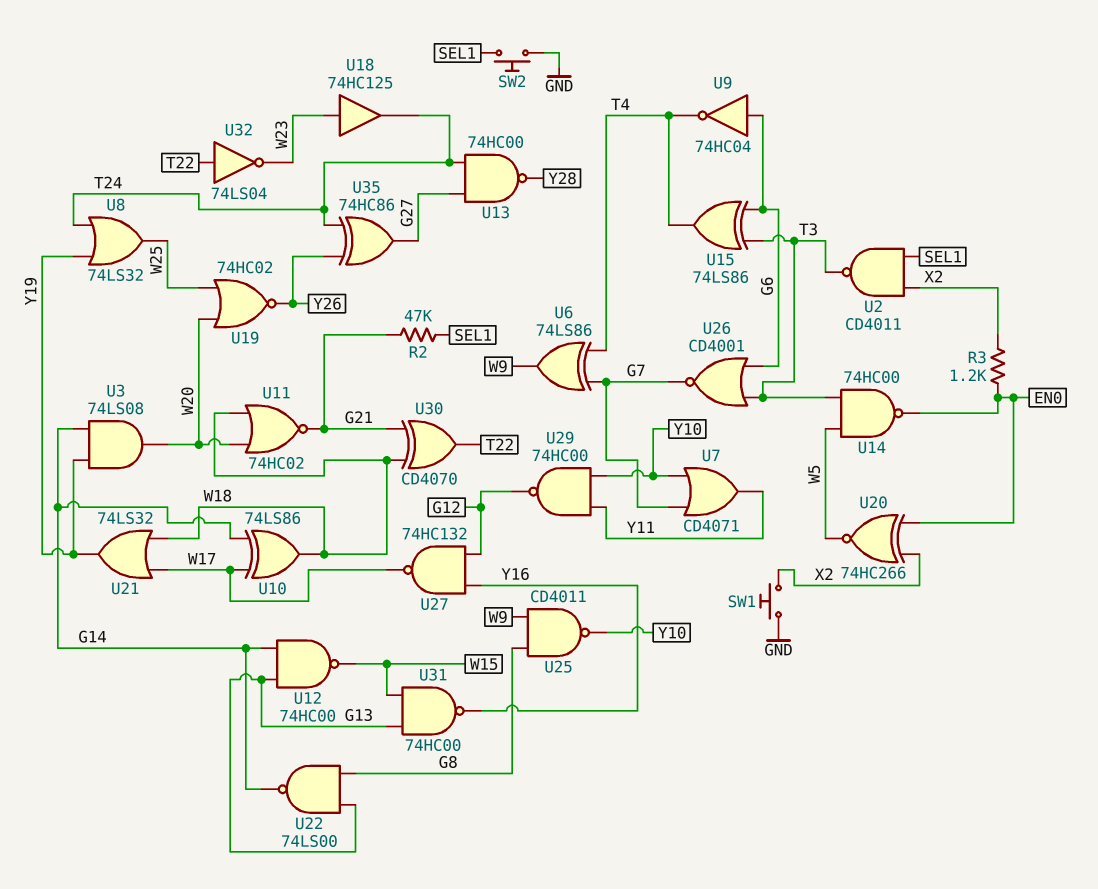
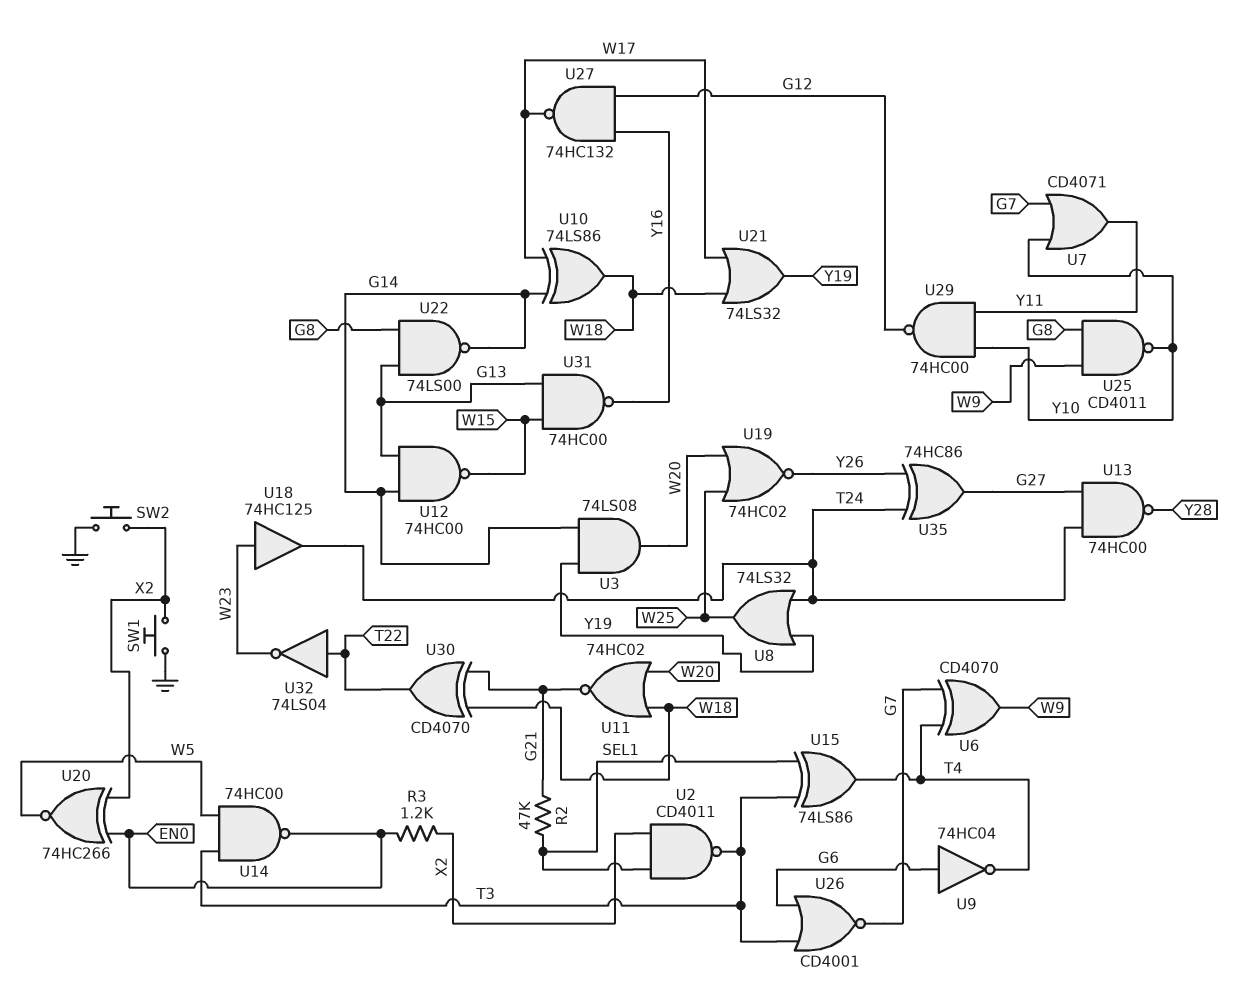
SW2: button (GND, SEL1) -> button (GND, X2)
U6: XOR 74LS86 (in G7, in T4, out W9) -> XOR CD4070 (in G7, in T4, out W9)
U15: XOR 74LS86 (in G6, in T3, out T4) -> XOR 74LS86 (in SEL1, in T3, out T4)

